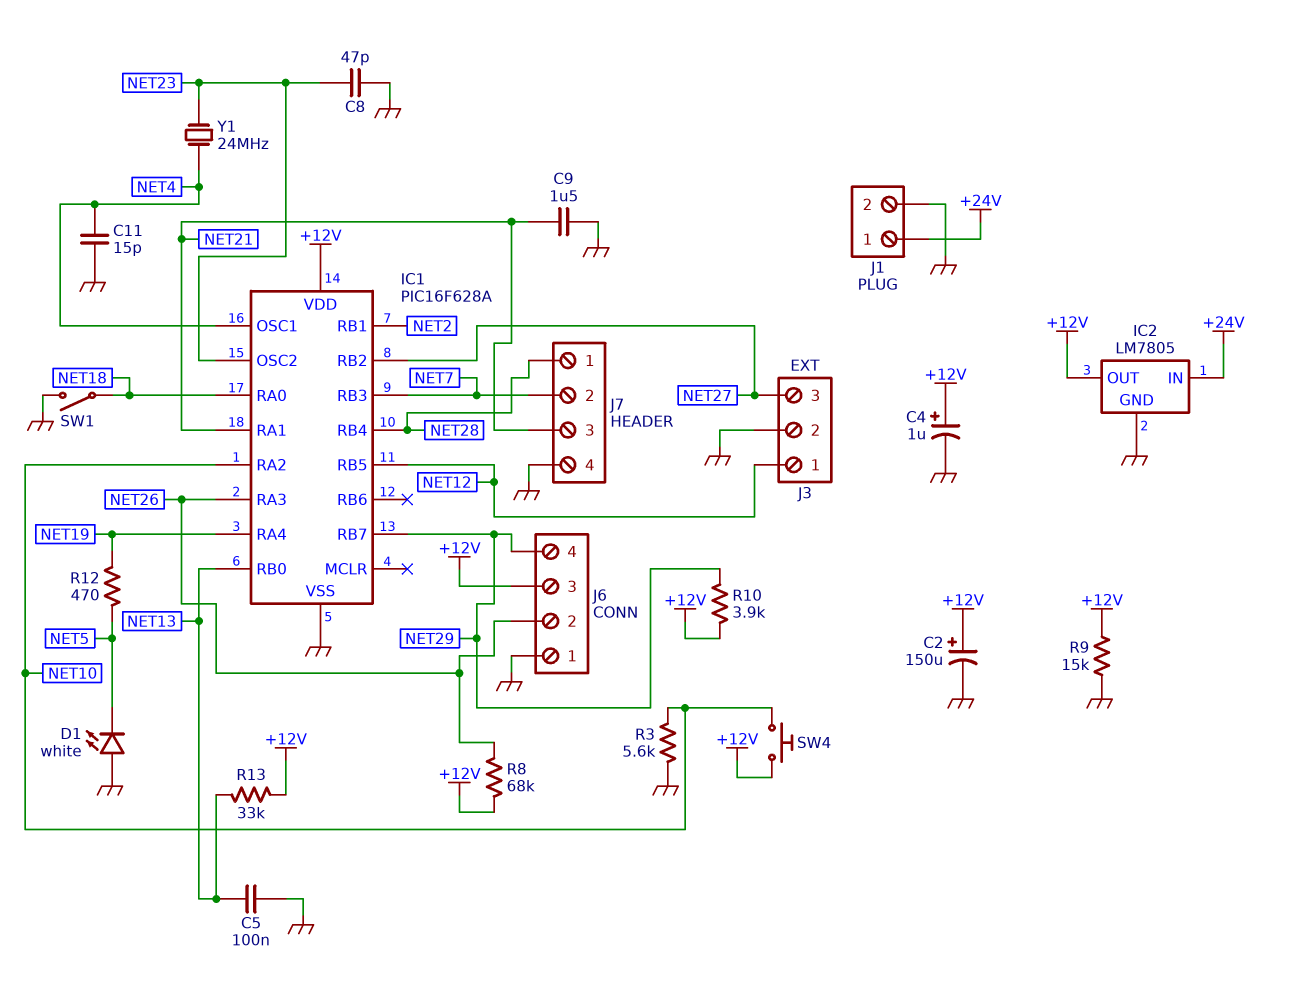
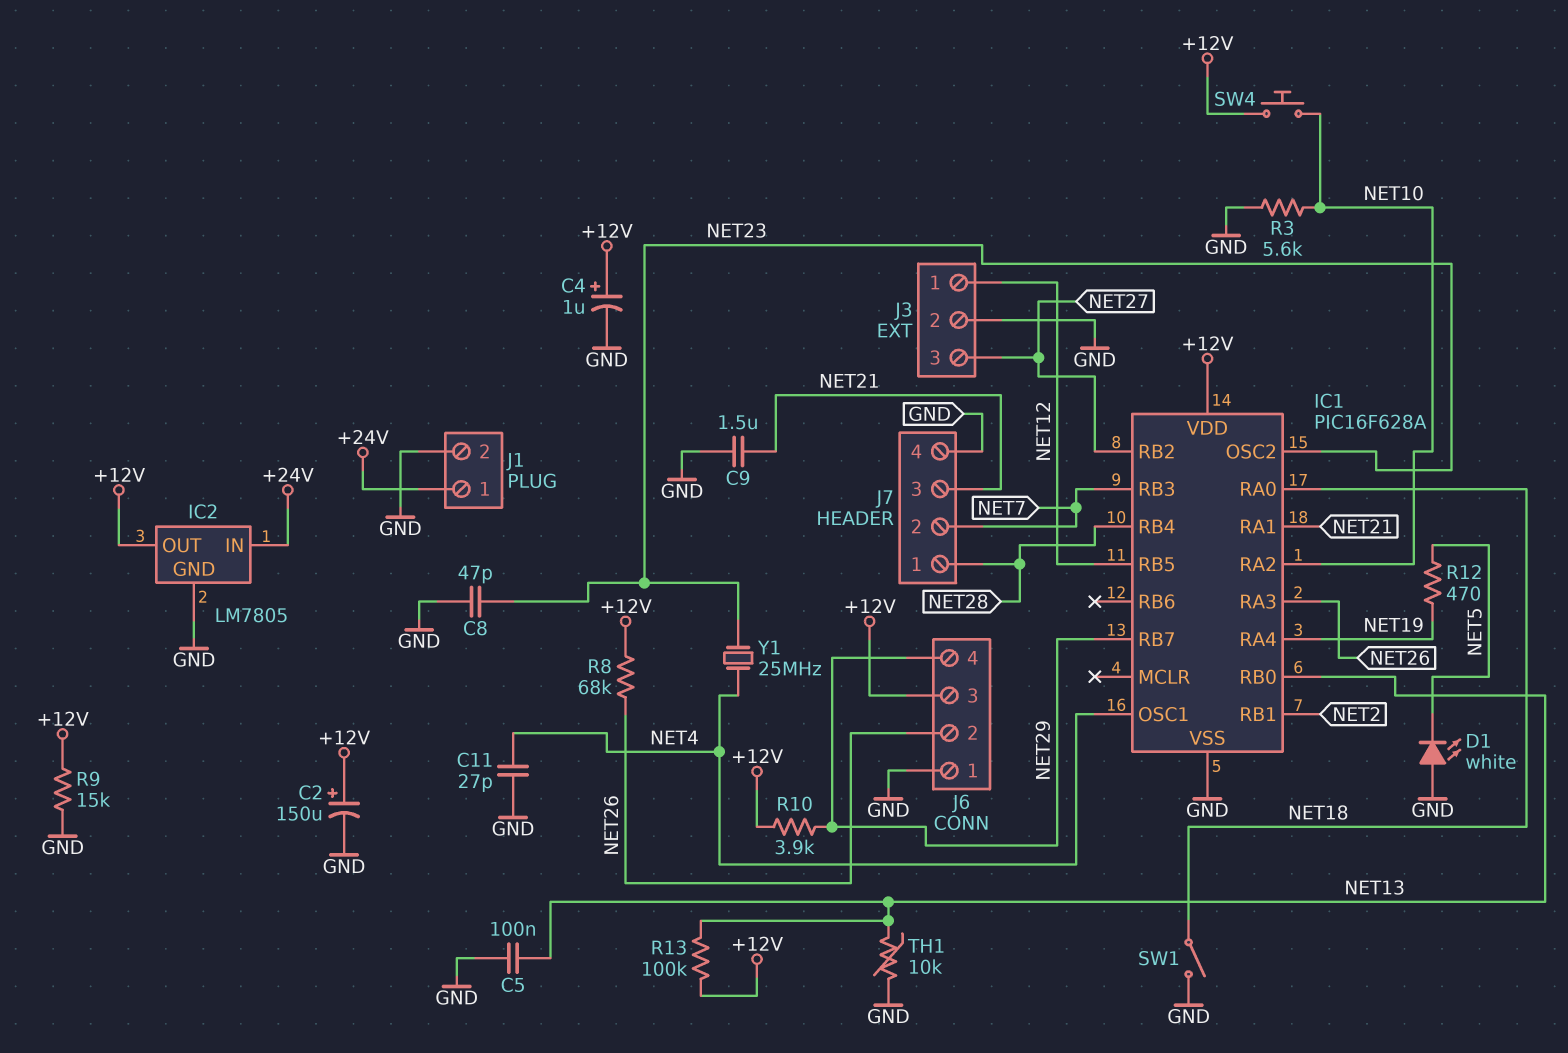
C11: 15pF (GND, NET4) -> 27pF (GND, NET4)
R13: 33k (+12V, NET13) -> 100k (+12V, NET13)
TH1: none -> 10k (GND, NET13)
Y1: 24MHz (NET4, NET23) -> 25MHz (NET4, NET23)

